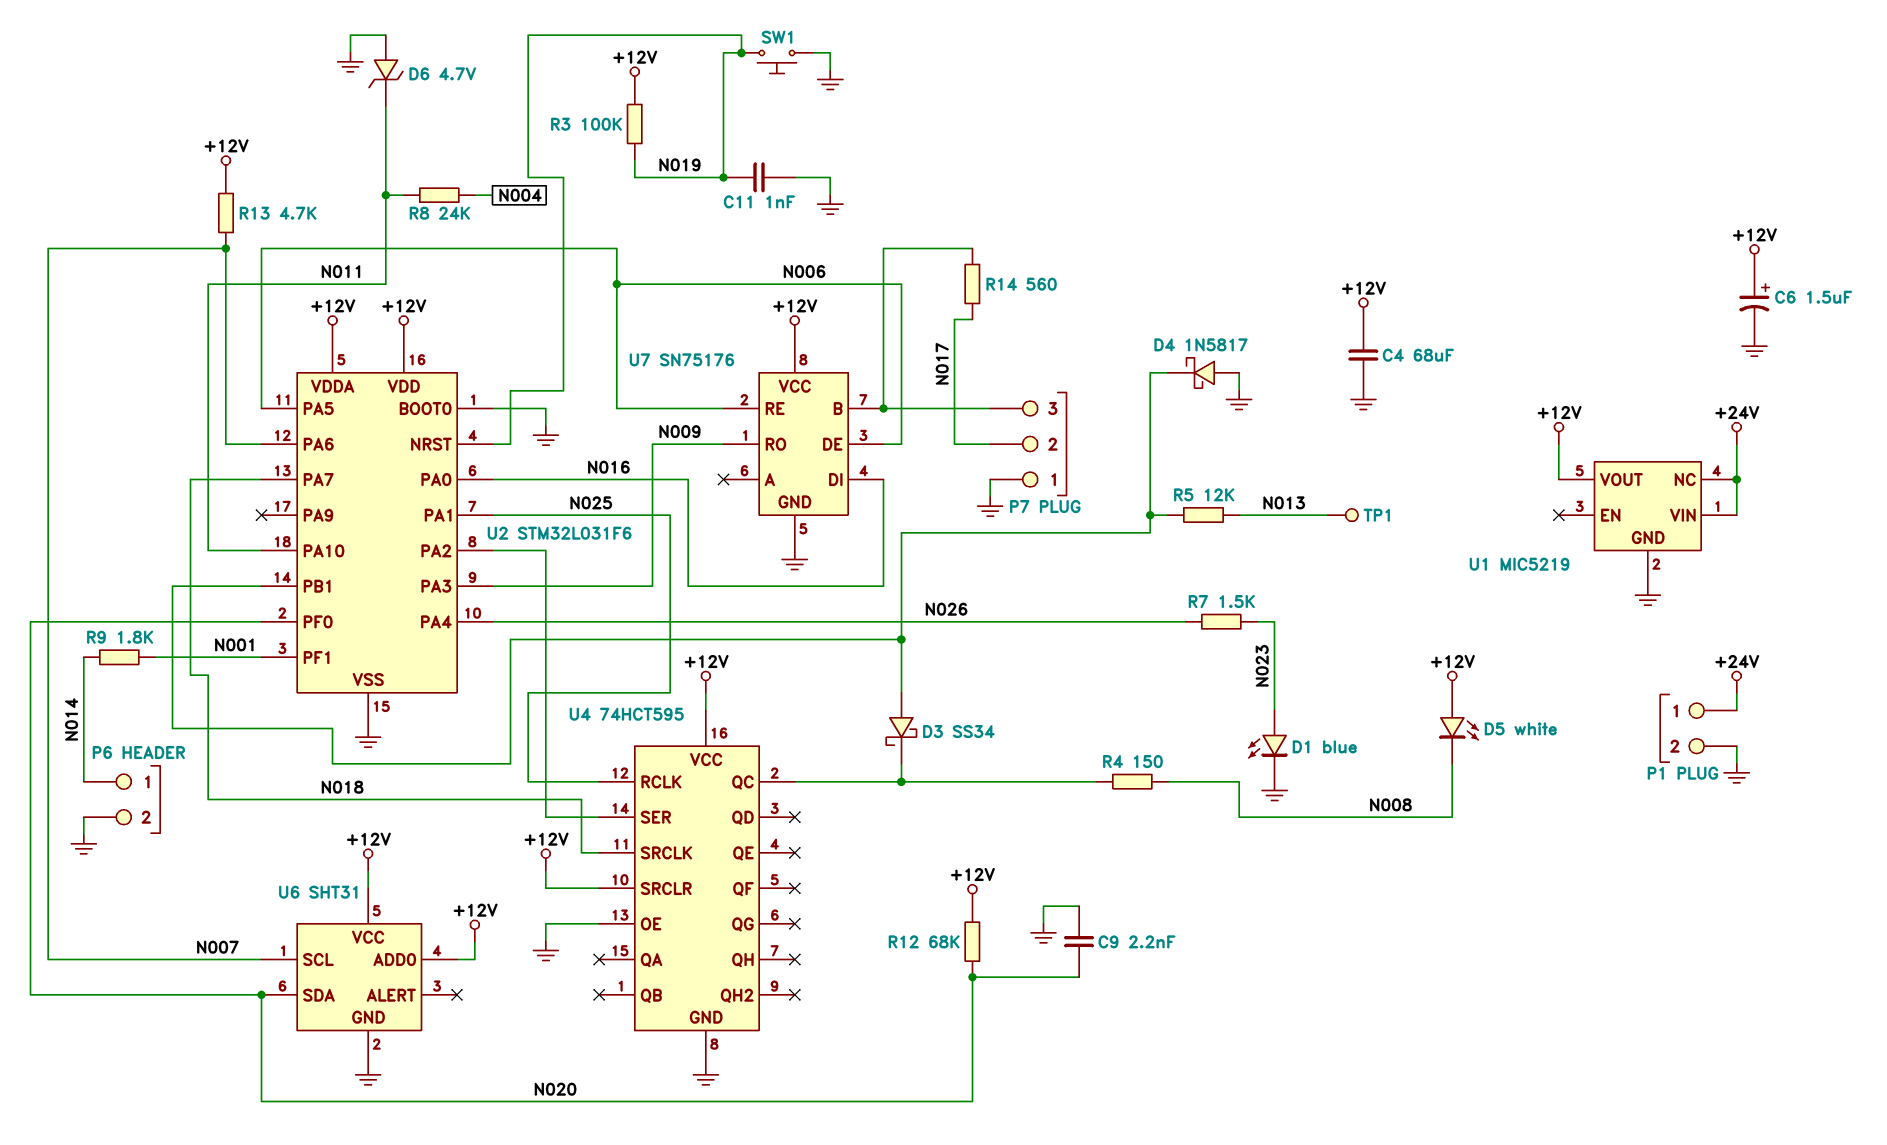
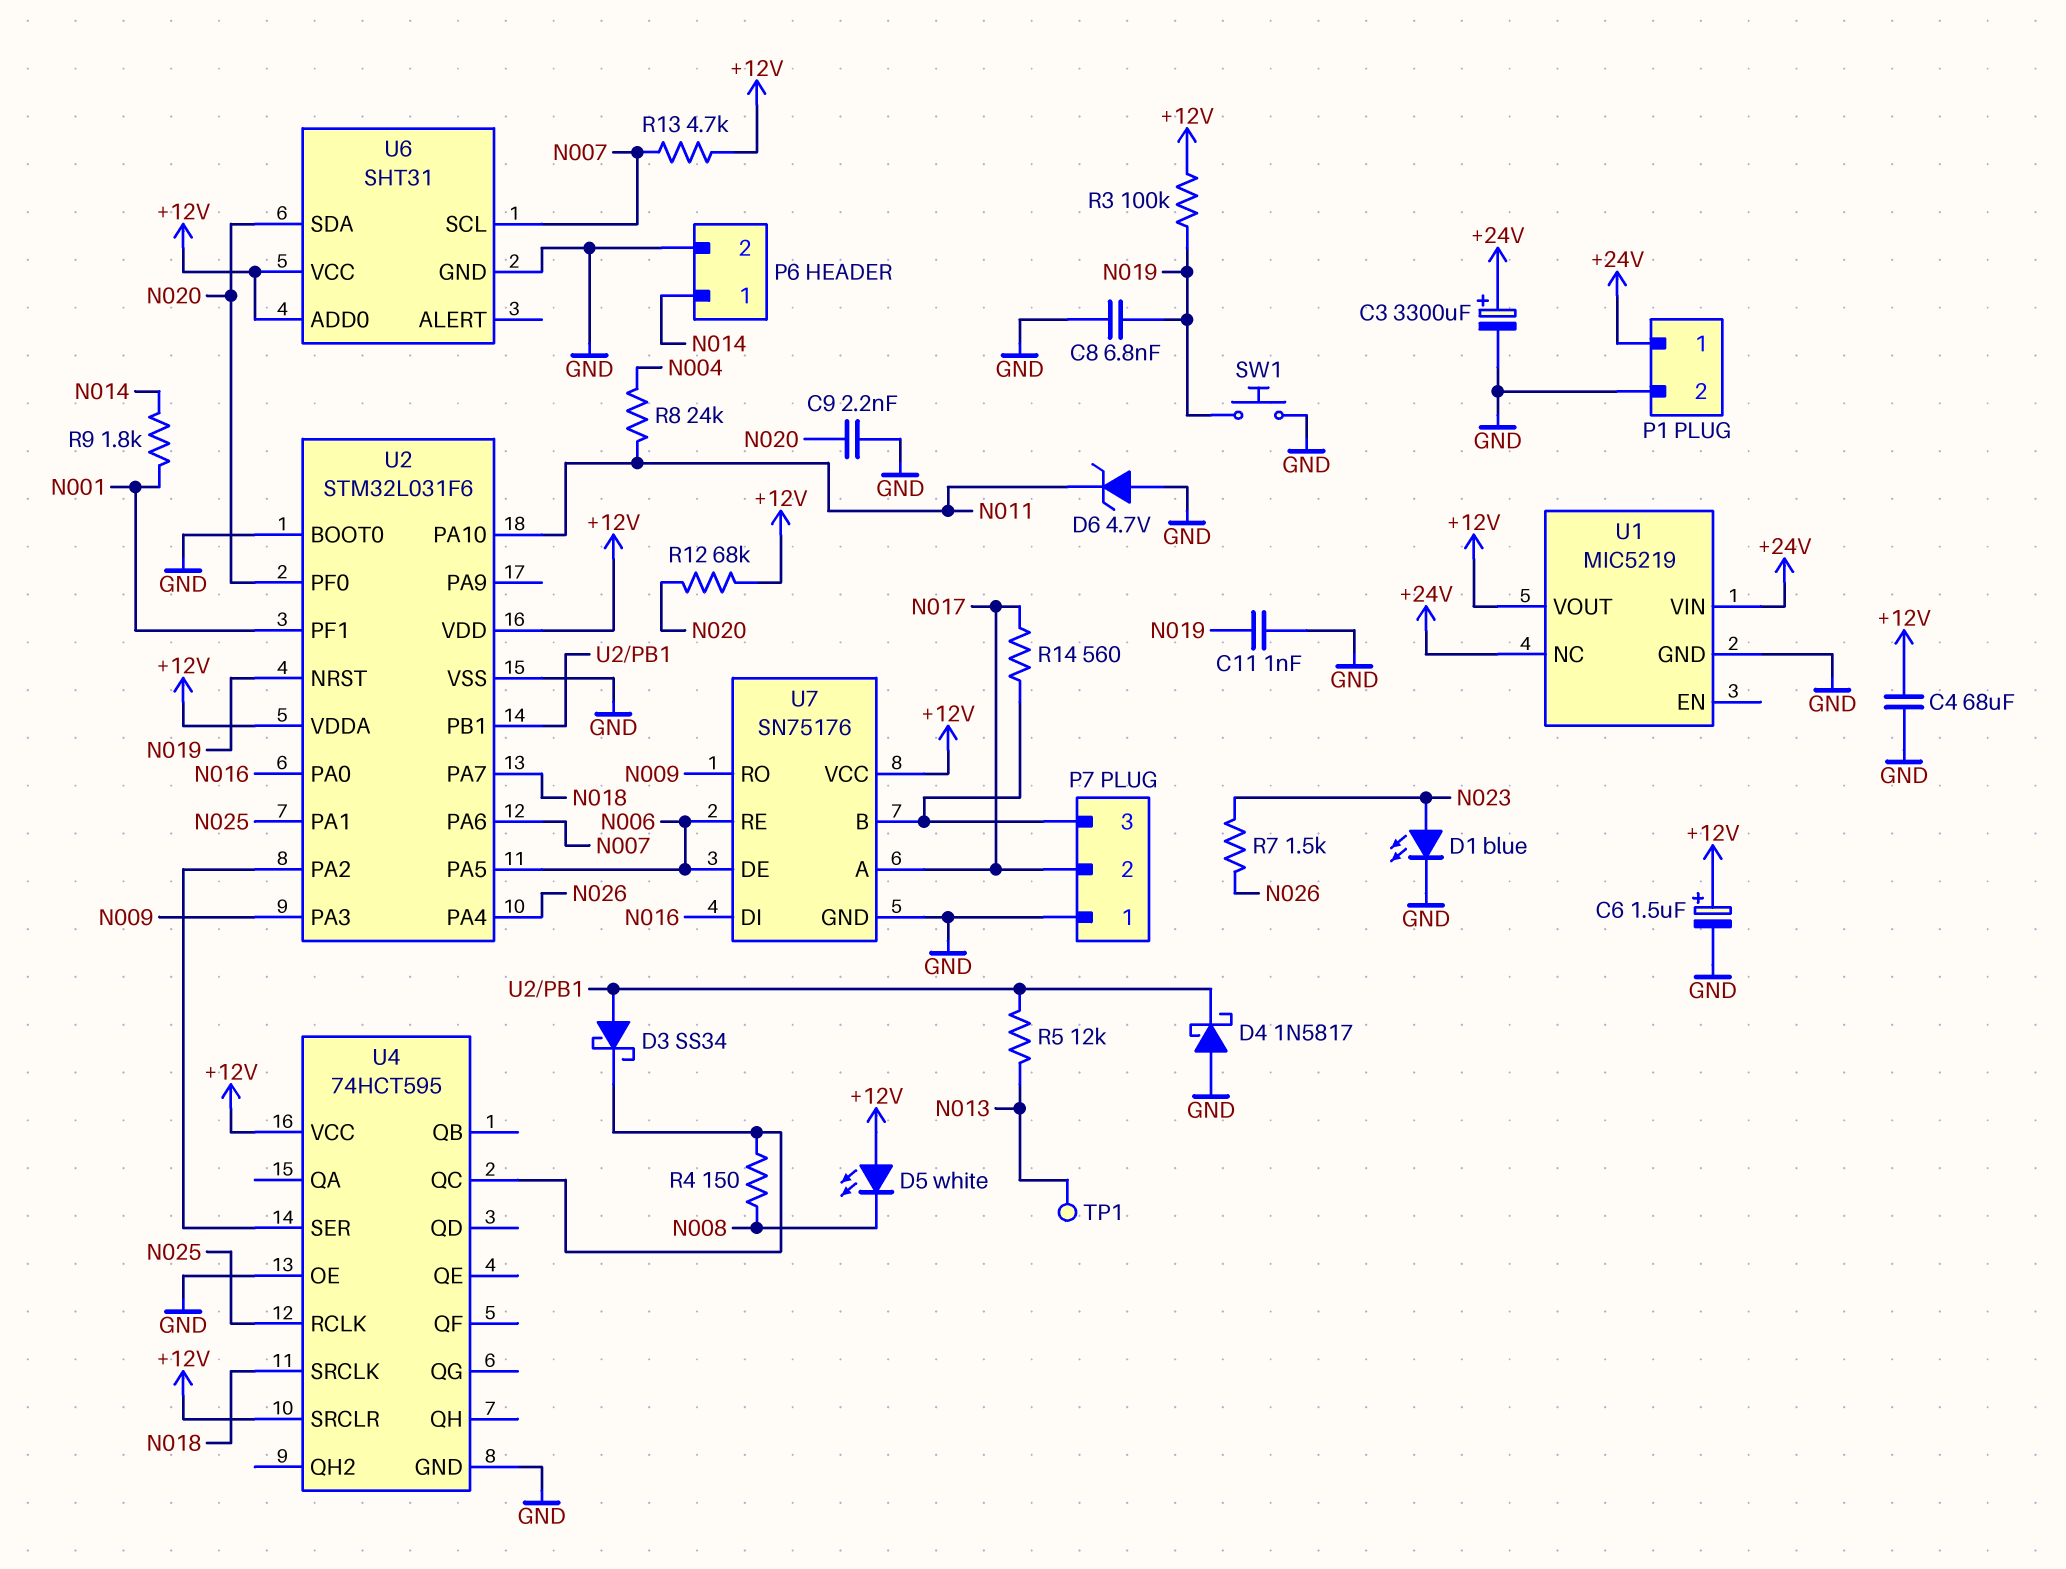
C3: none -> 3300uF (plus +24V, minus GND)
C8: none -> 6.8nF (GND, N019)
U7 pin A: none -> N017

